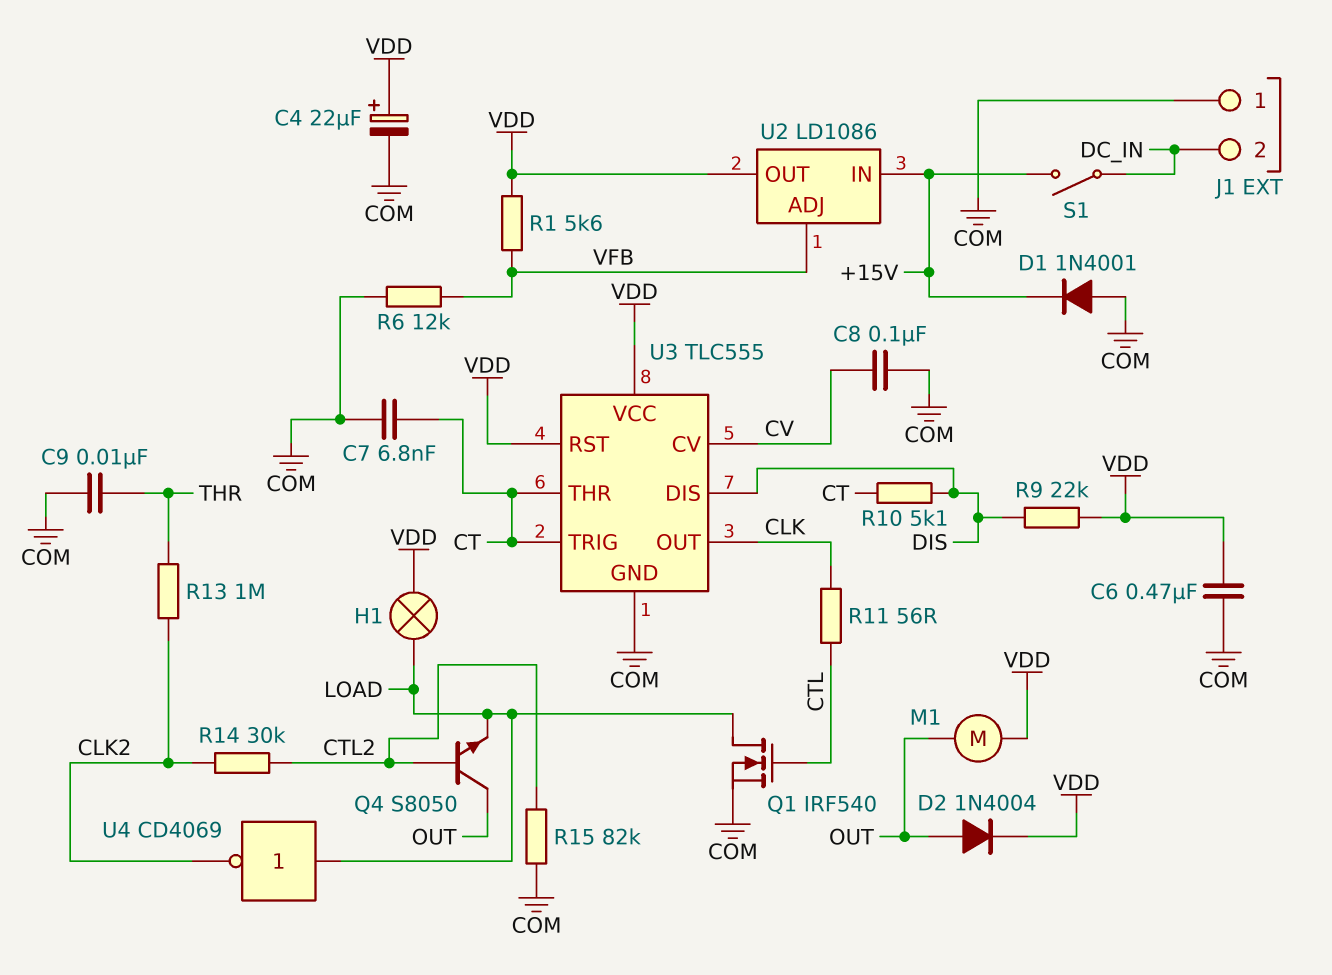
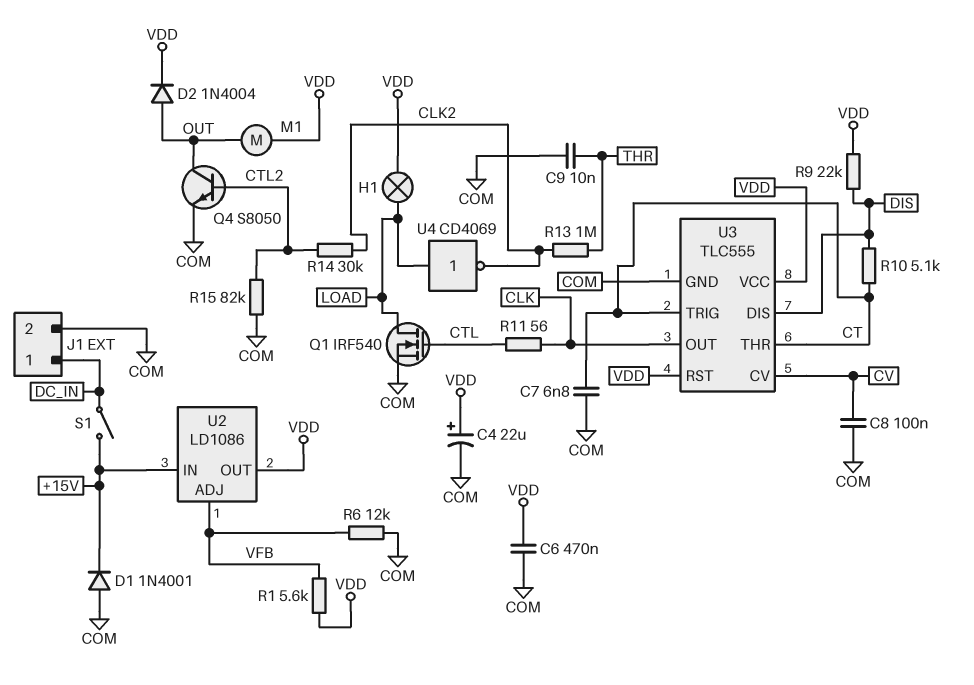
J1 pin 1: COM -> DC_IN
J1 pin 2: DC_IN -> COM
Q4: NPN S8050 (B CTL2, C OUT, E LOAD) -> NPN S8050 (B CTL2, C OUT, E COM)

